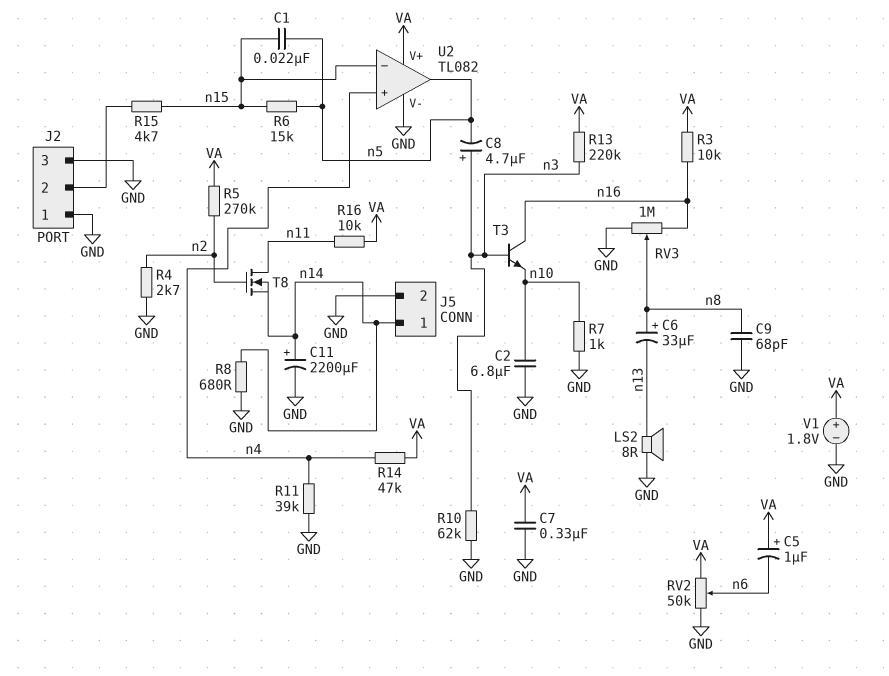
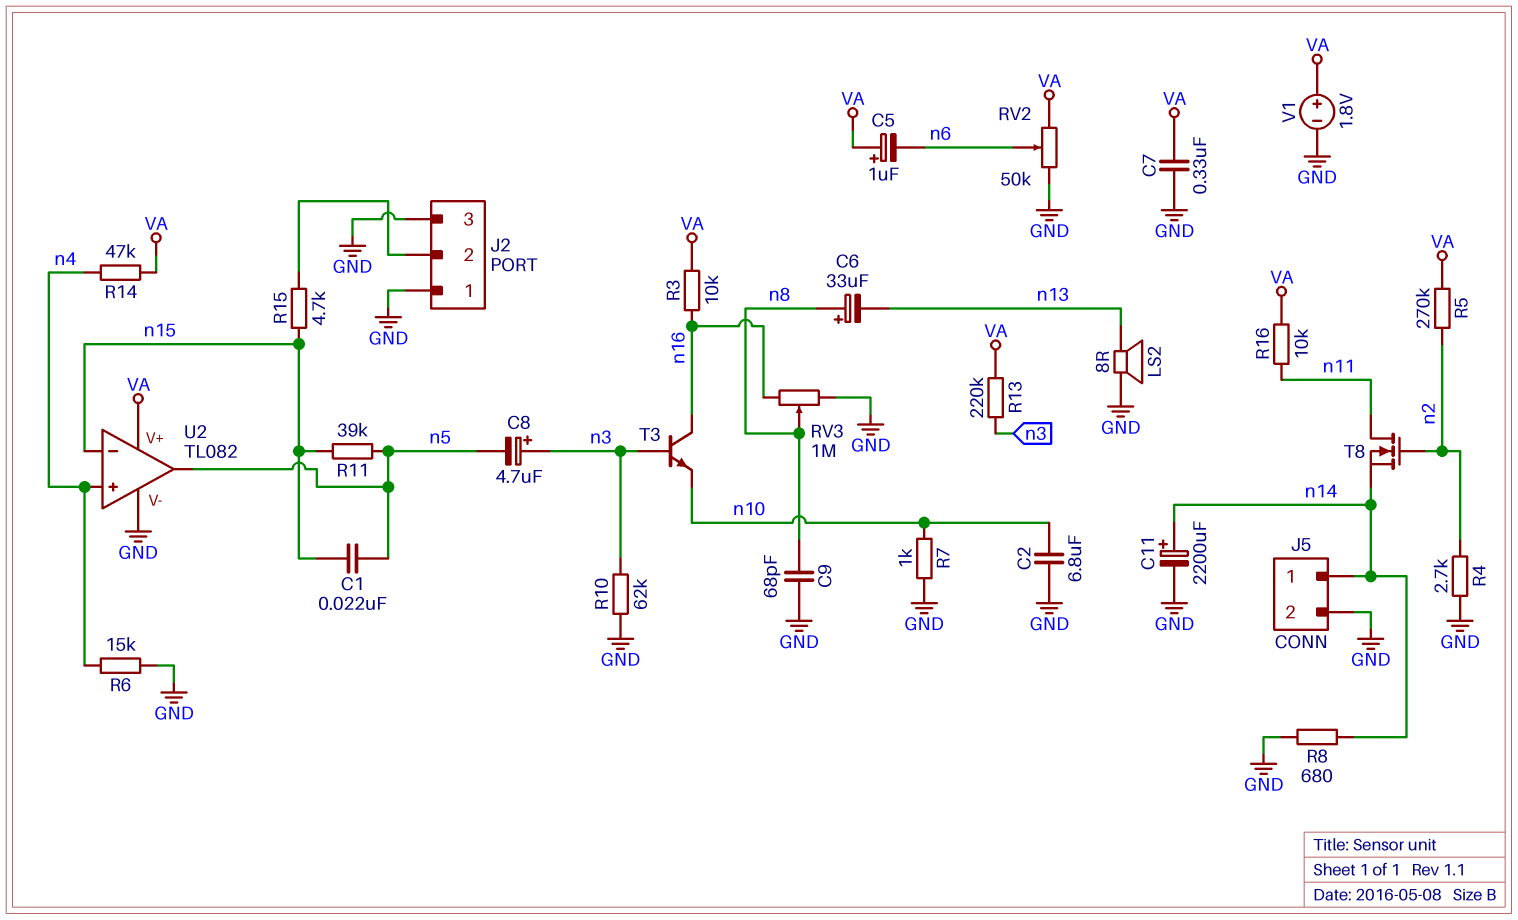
R6: 15k (n5, n15) -> 15k (GND, n4)
R11: 39k (GND, n4) -> 39k (n5, n15)

